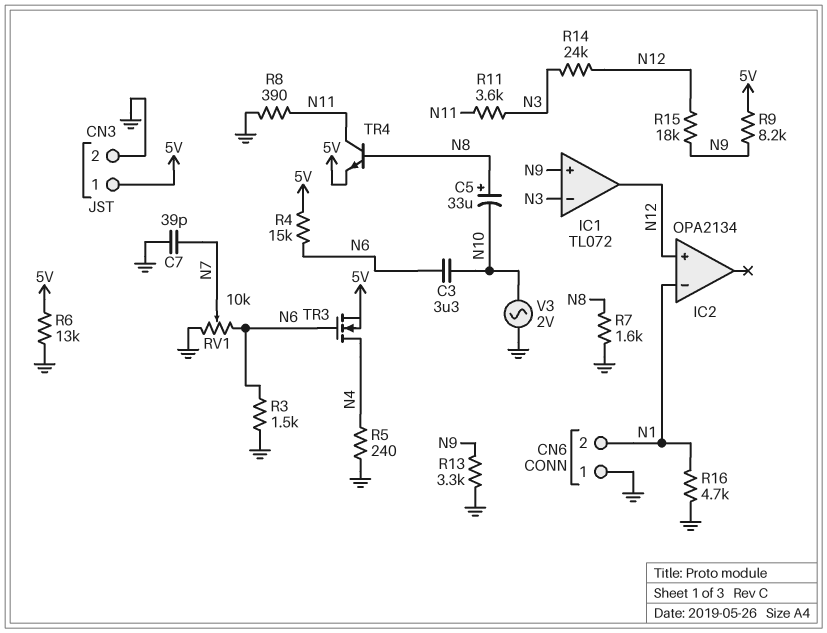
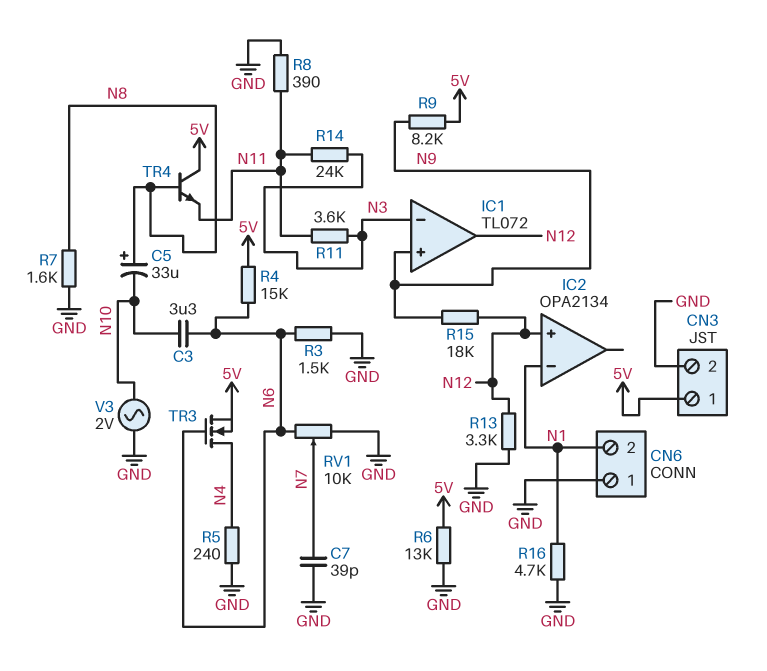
R13: 3.3k (GND, N9) -> 3.3k (GND, N12)
R14: 24k (N3, N12) -> 24k (N3, N11)
TR4: NPN (B N8, C N11, E 5V) -> NPN (B N8, C 5V, E N11)

